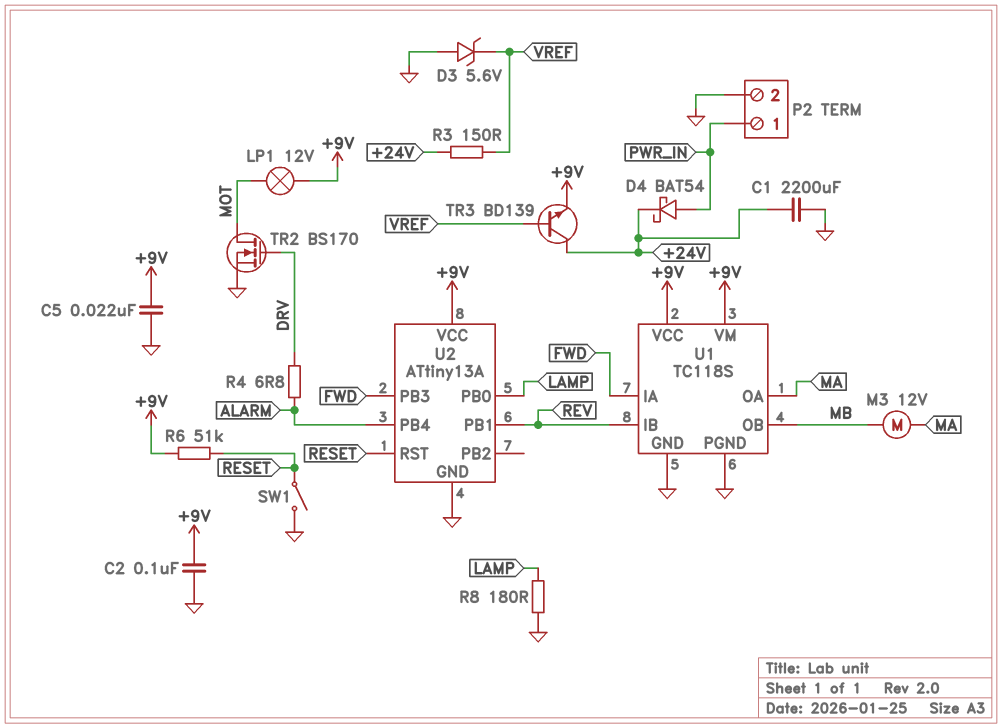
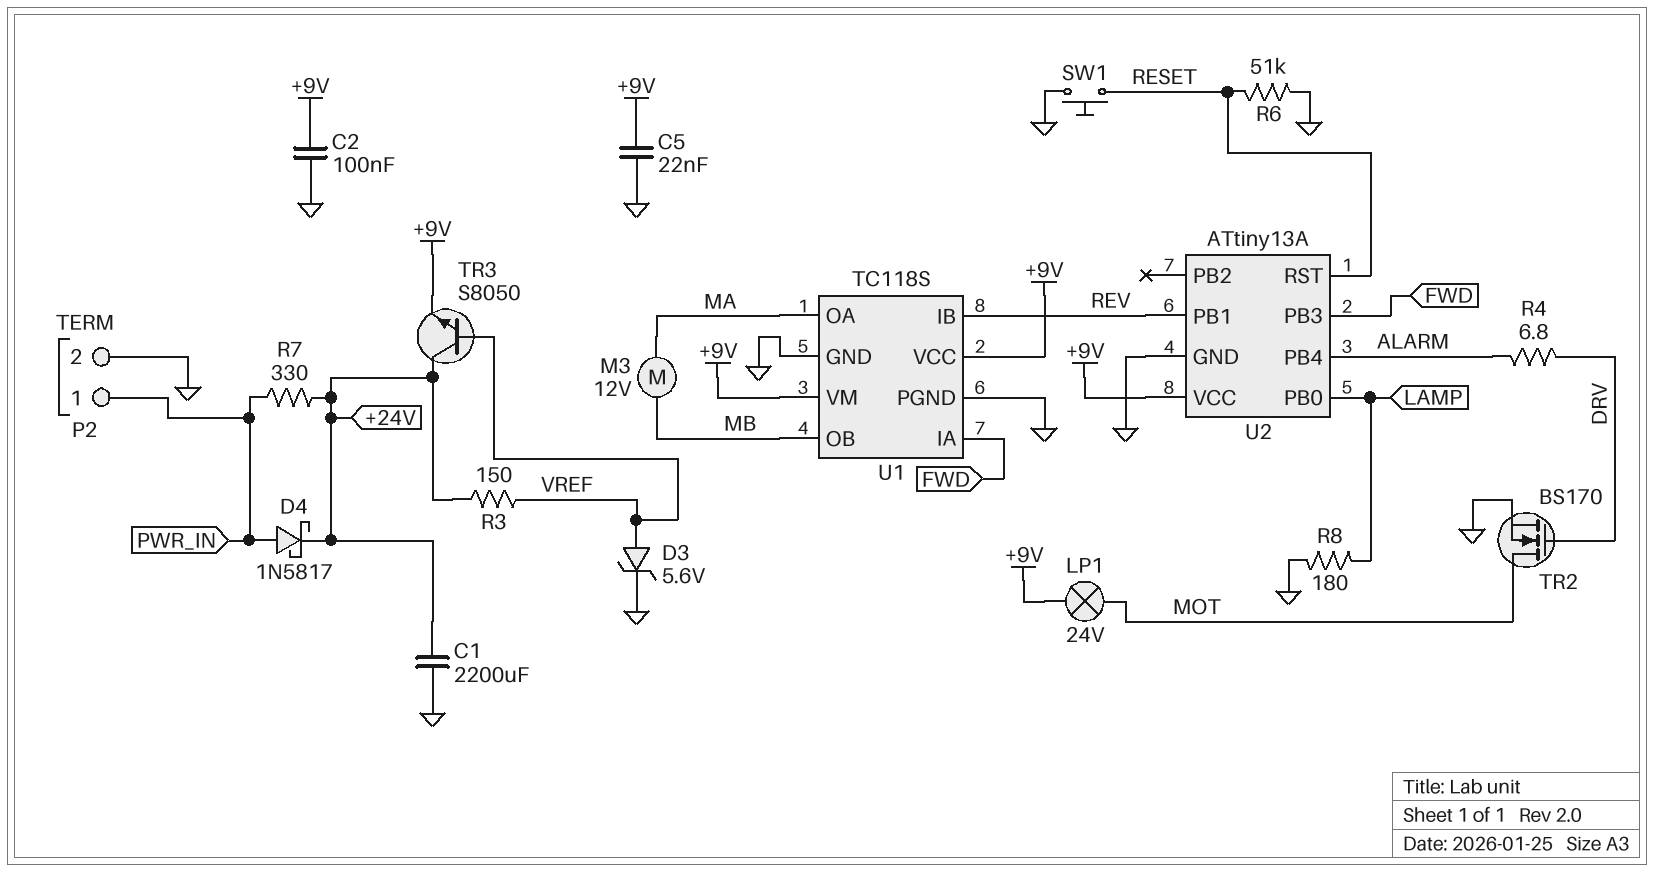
D3: zener 5.6V (A GND, K VREF) -> zener 5.6V (A VREF, K GND)
D4: schottky BAT54 (A PWR_IN, K +24V) -> schottky 1N5817 (A PWR_IN, K +24V)
LP1: lamp 12V (+9V, MOT) -> lamp 24V (+9V, MOT)
R6: 51k (+9V, RESET) -> 51k (GND, RESET)
R7: none -> 330 (+24V, PWR_IN)
SW1: switch (GND, RESET) -> button (GND, RESET)
TR3: NPN BD139 (B VREF, C +24V, E +9V) -> NPN S8050 (B VREF, C +24V, E +9V)

